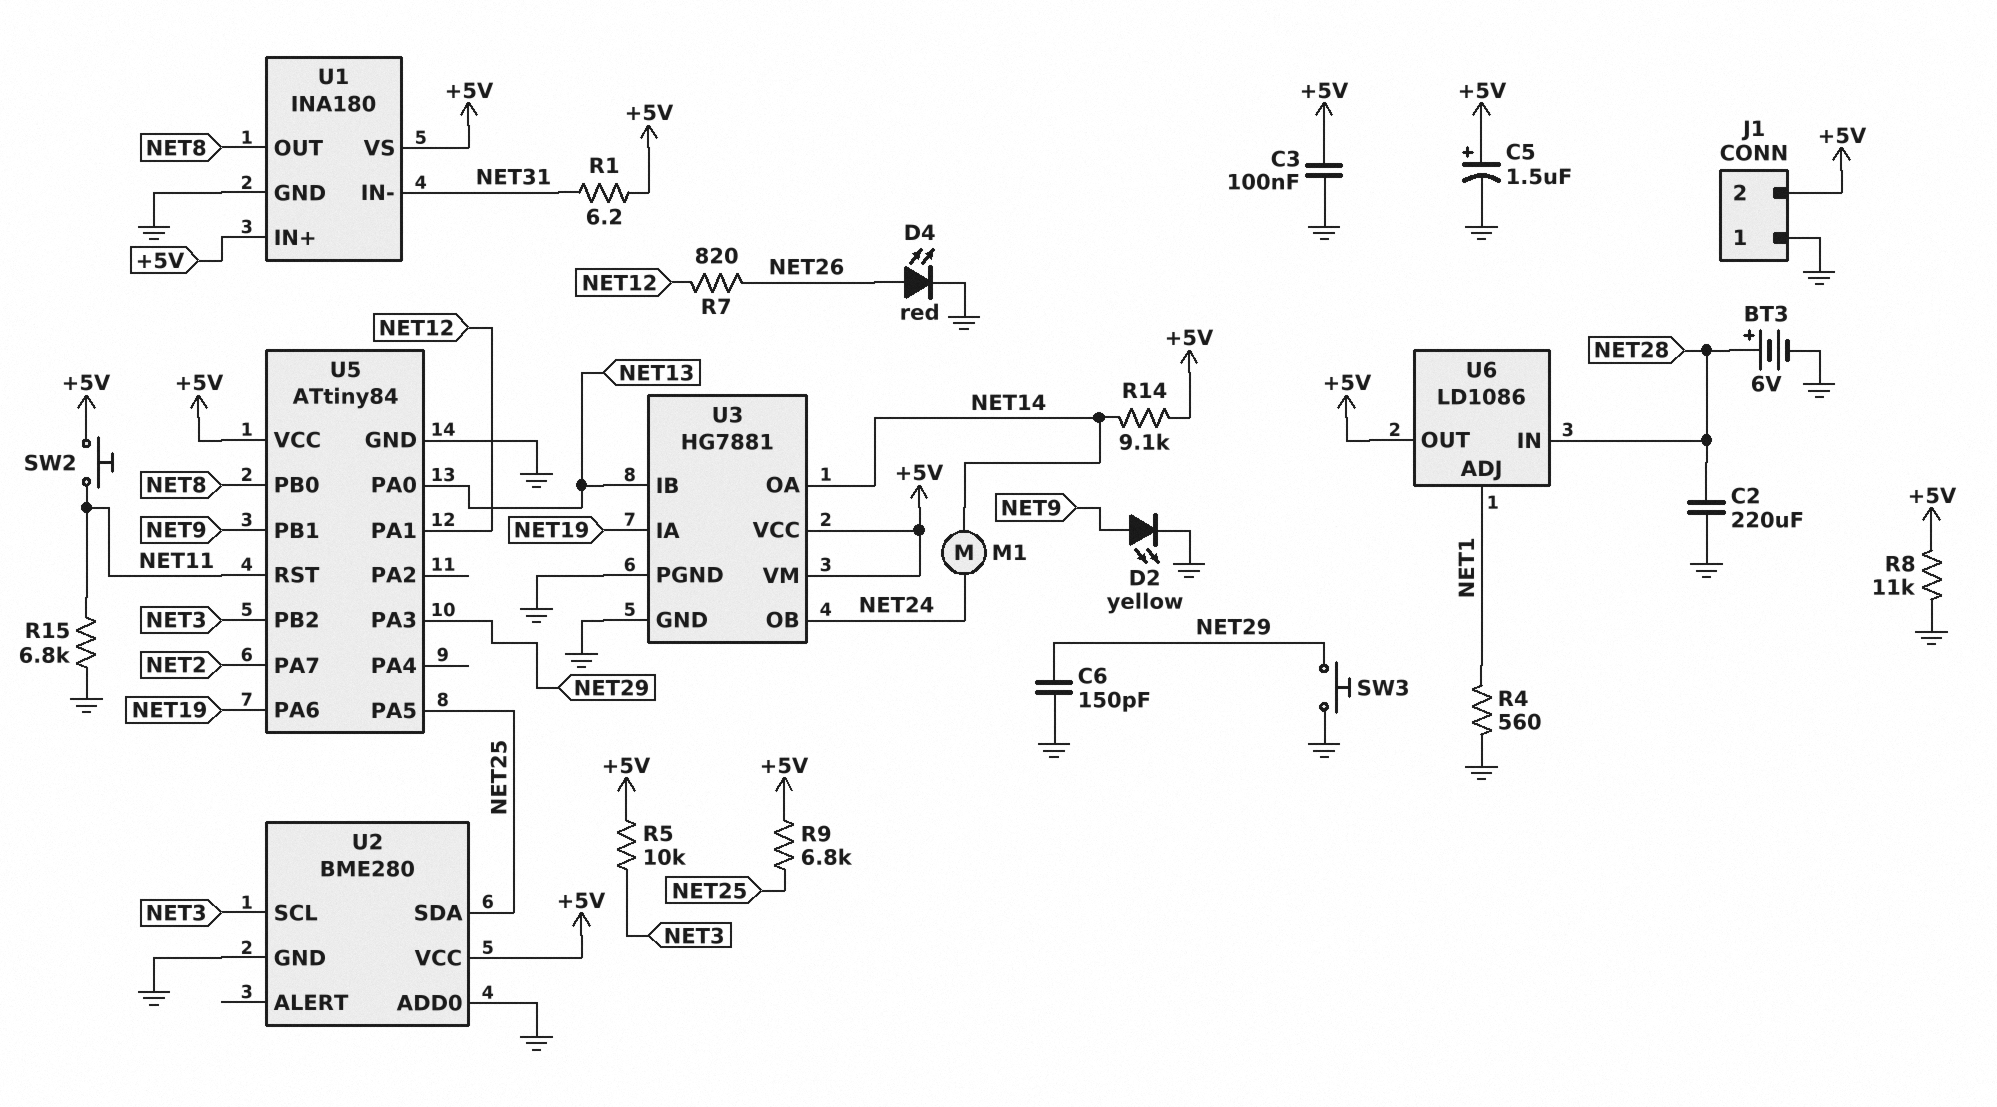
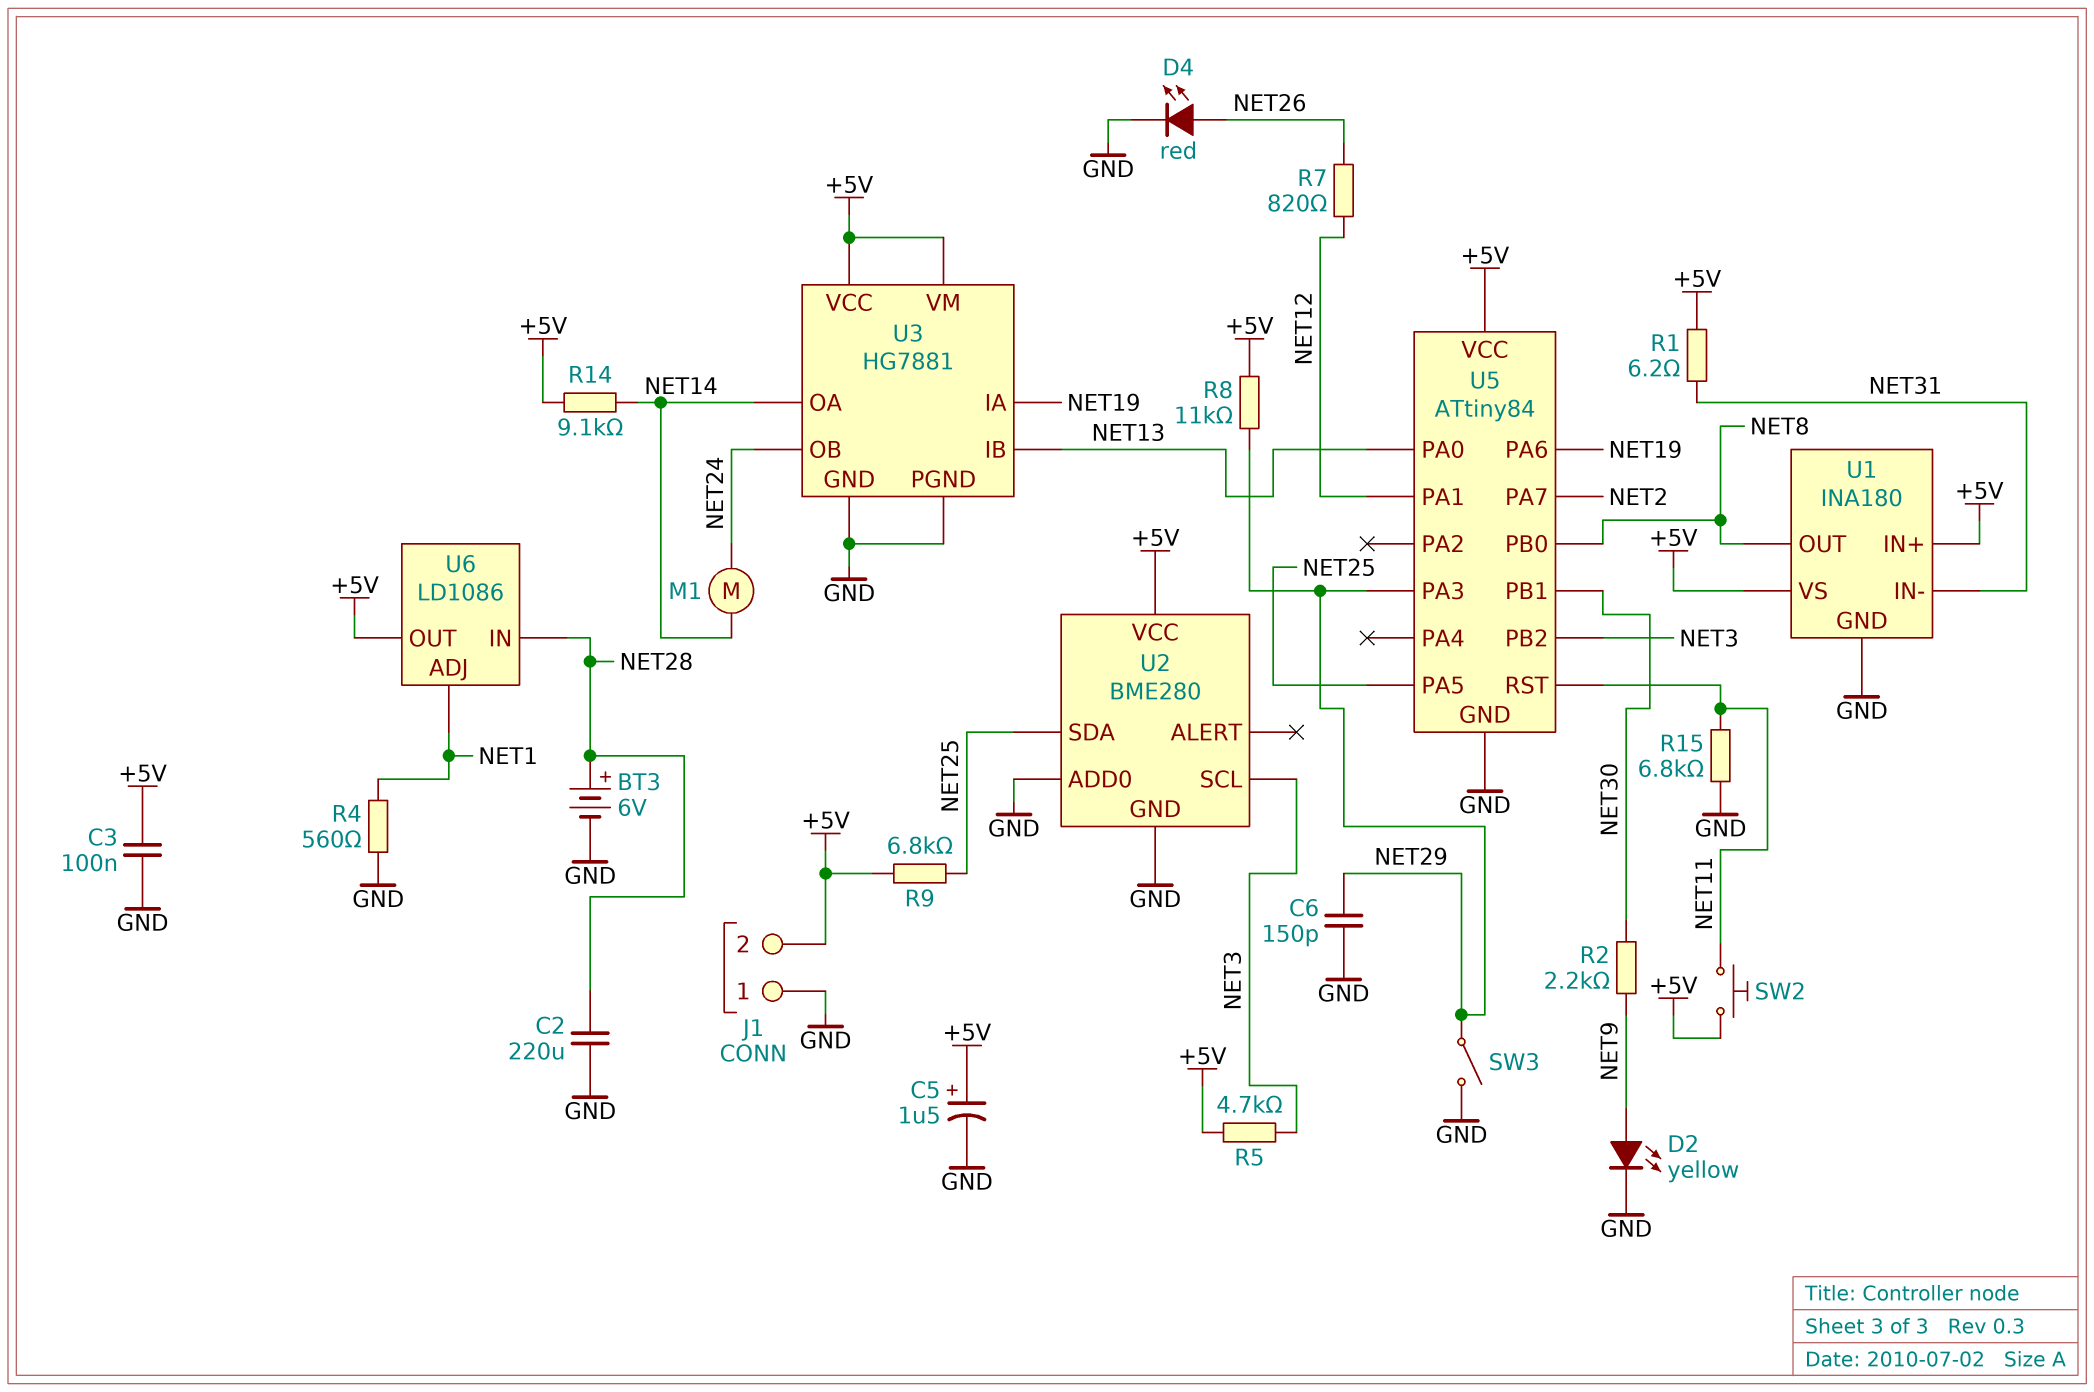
R2: none -> 2.2k (NET9, NET30)
R5: 10k (+5V, NET3) -> 4.7k (+5V, NET3)
R8: 11k (+5V, GND) -> 11k (+5V, NET29)
SW3: button (GND, NET29) -> switch (GND, NET29)
U5 pin PB1: NET9 -> NET30

